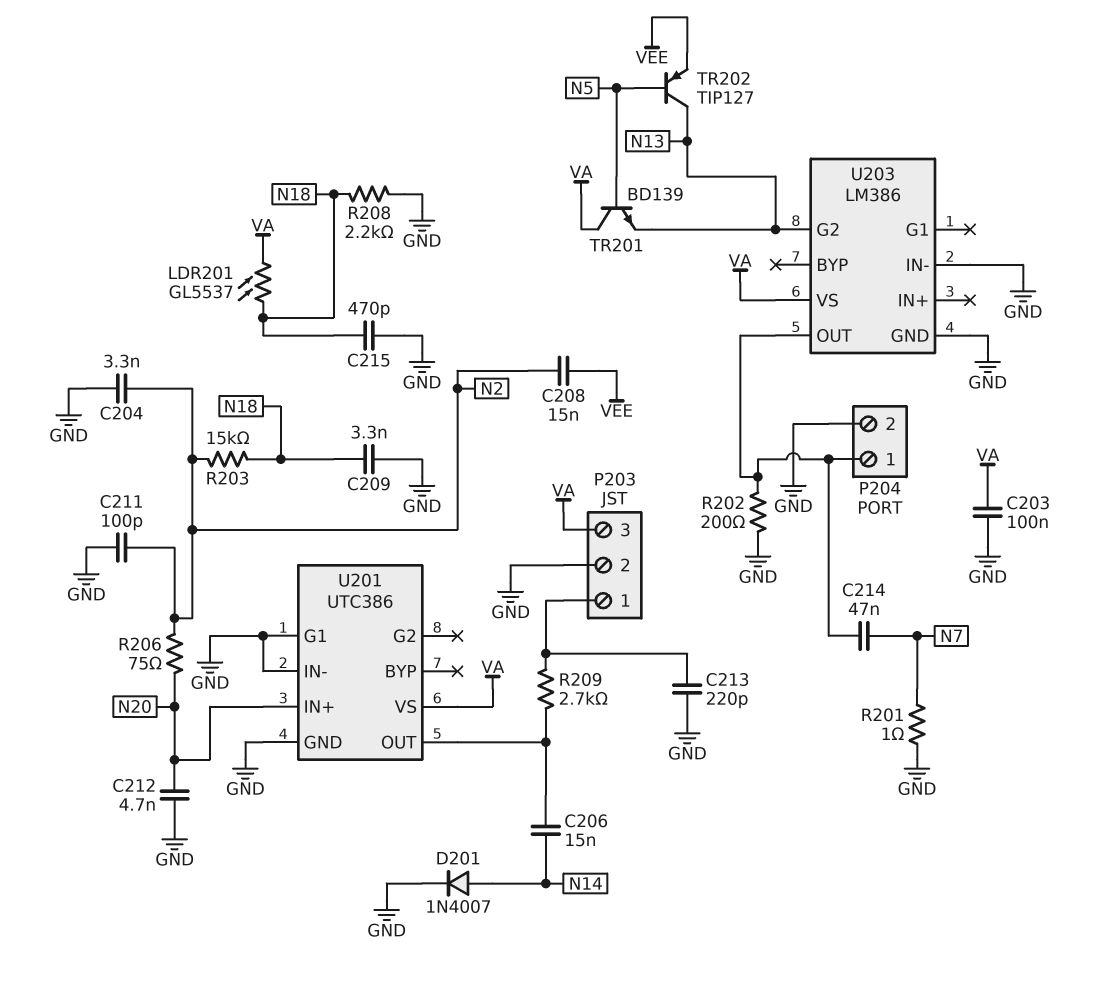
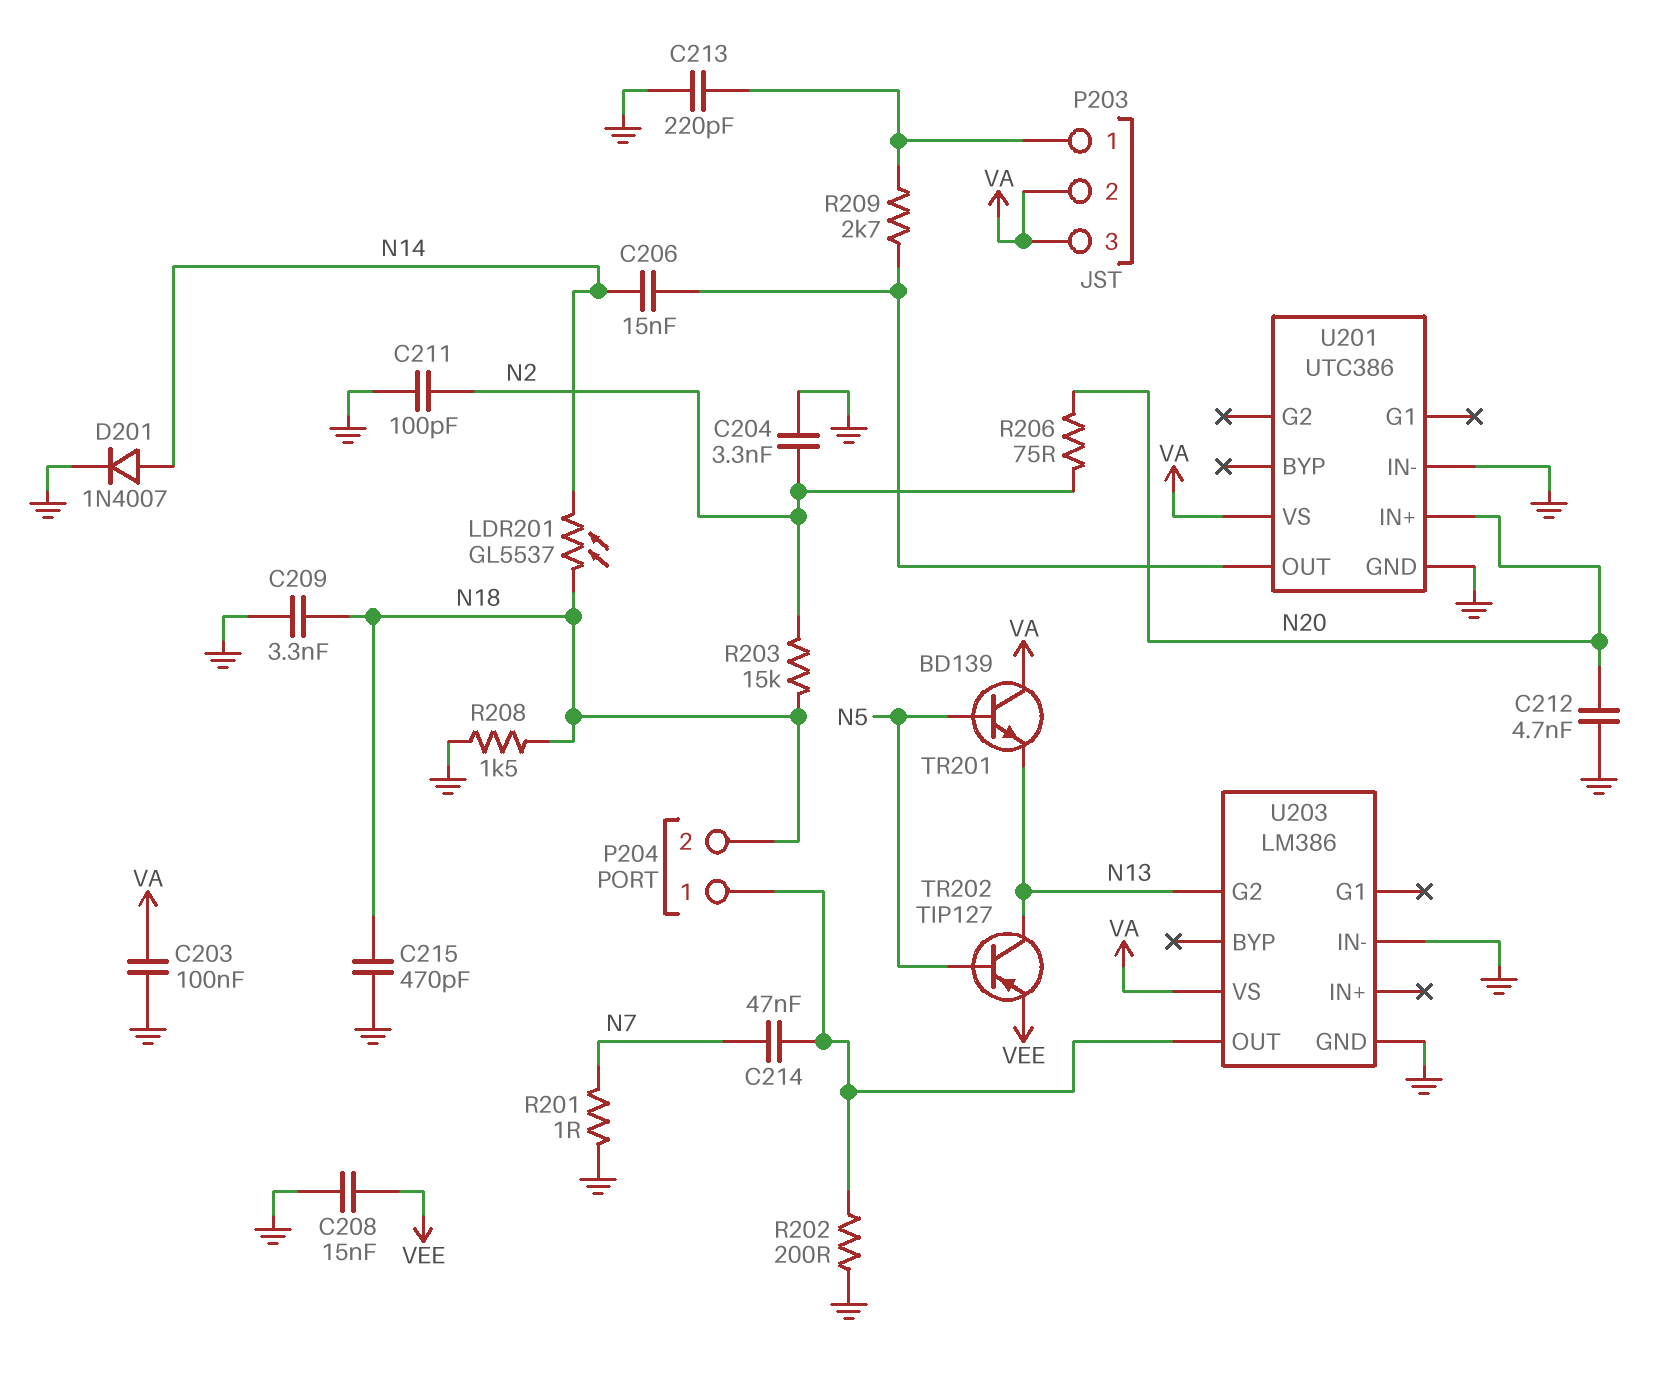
C208: 15nF (N2, VEE) -> 15nF (GND, VEE)
LDR201: GL5537 (N18, VA) -> GL5537 (N14, N18)
P203 pin 2: GND -> VA
P204 pin 2: GND -> N18
R208: 2.2k (GND, N18) -> 1.5k (GND, N18)
U201 pin G1: GND -> none

